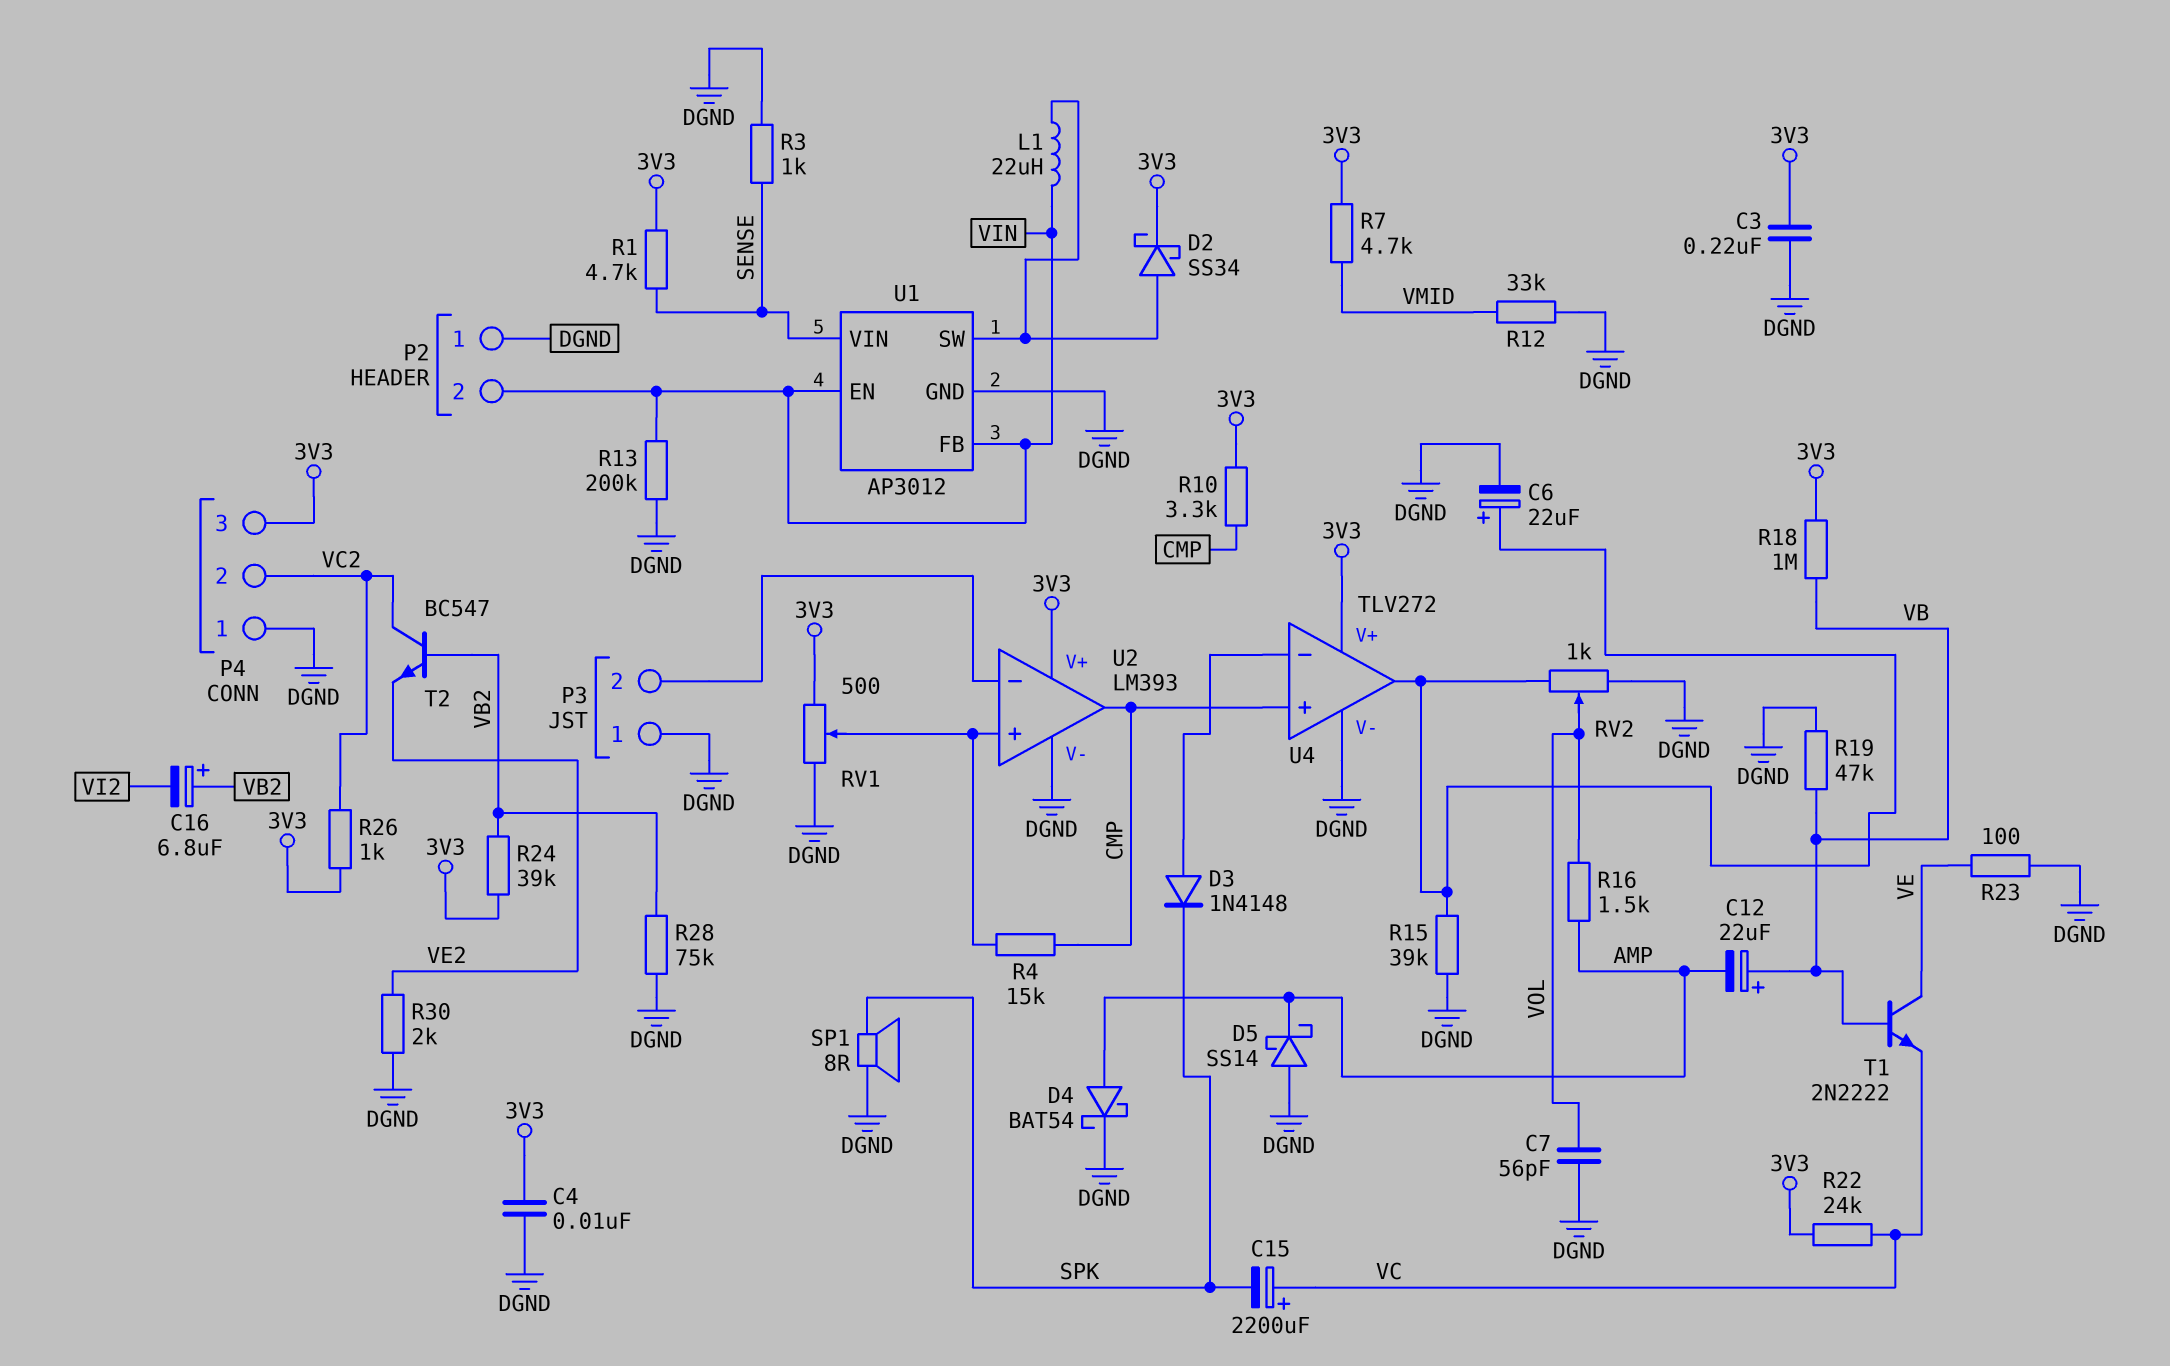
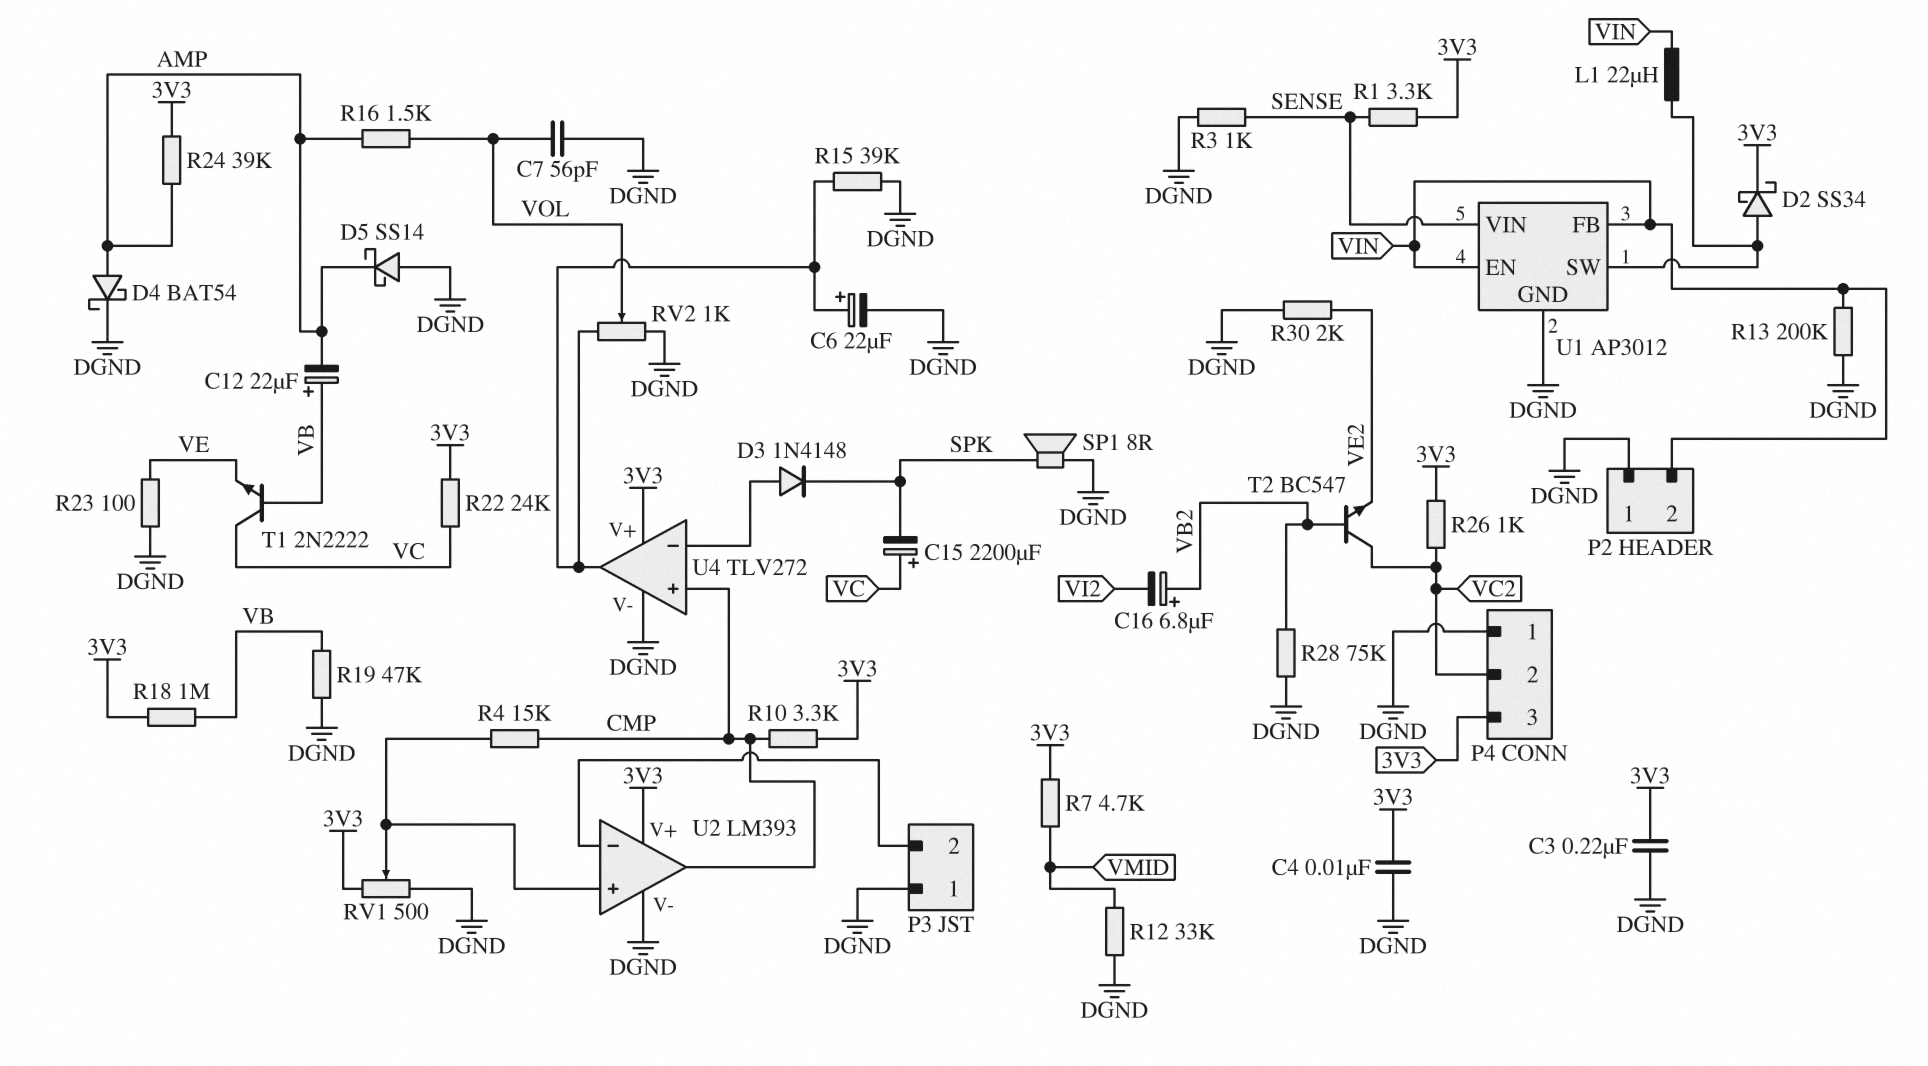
R1: 4.7k (3V3, SENSE) -> 3.3k (3V3, SENSE)
R24: 39k (3V3, VB2) -> 39k (3V3, AMP)
T1: NPN 2N2222 (B VB, C VE, E VC) -> NPN 2N2222 (B VB, C VC, E VE)

